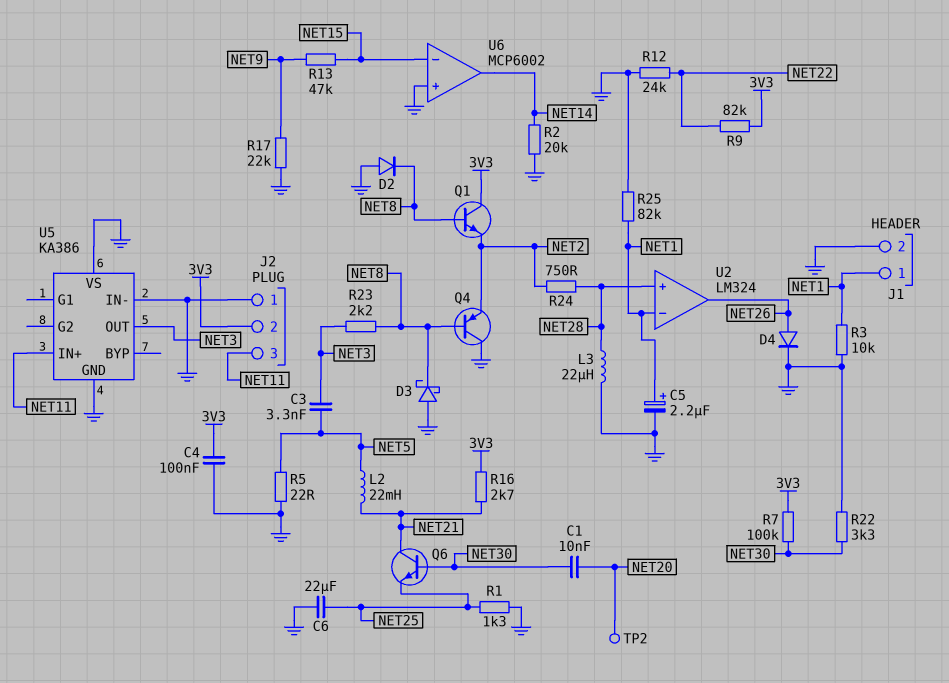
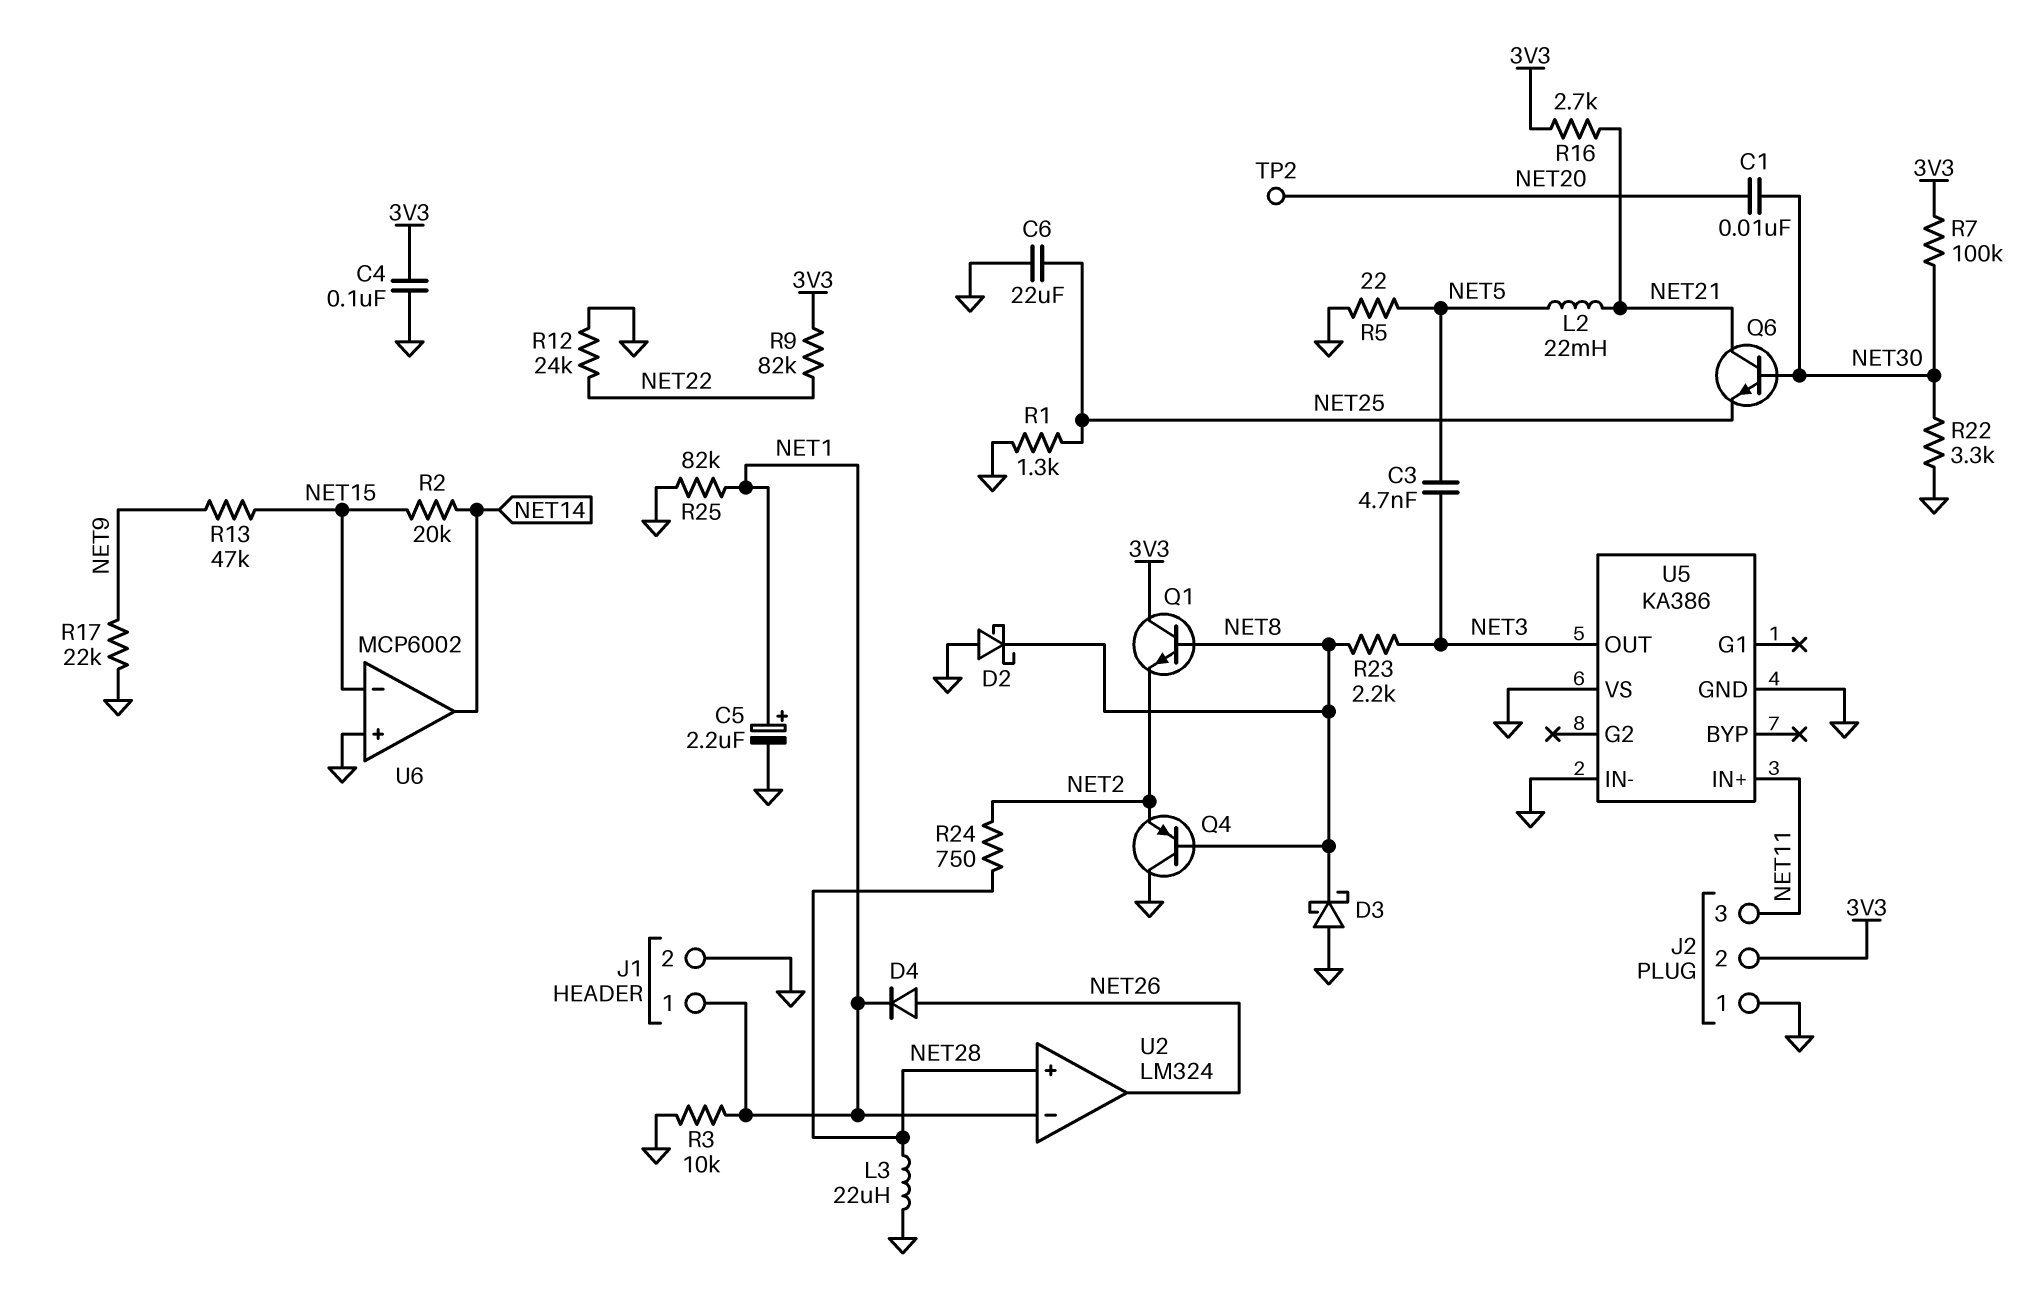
C3: 3.3nF (NET3, NET5) -> 4.7nF (NET3, NET5)
D2: diode (A GND, K NET8) -> schottky (A GND, K NET8)
D4: diode (A NET26, K GND) -> diode (A NET26, K NET1)
R2: 20k (GND, NET14) -> 20k (NET14, NET15)

